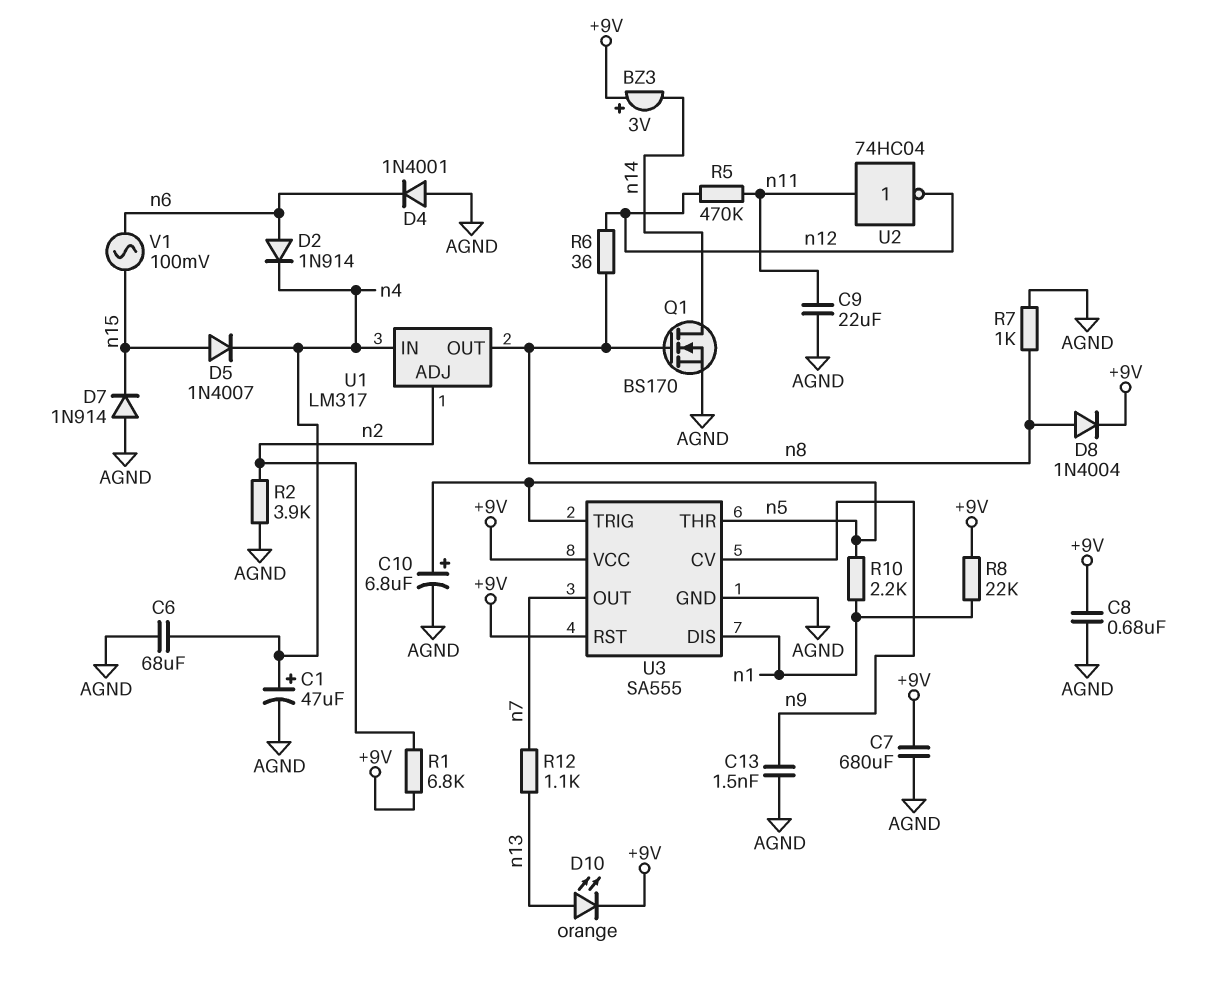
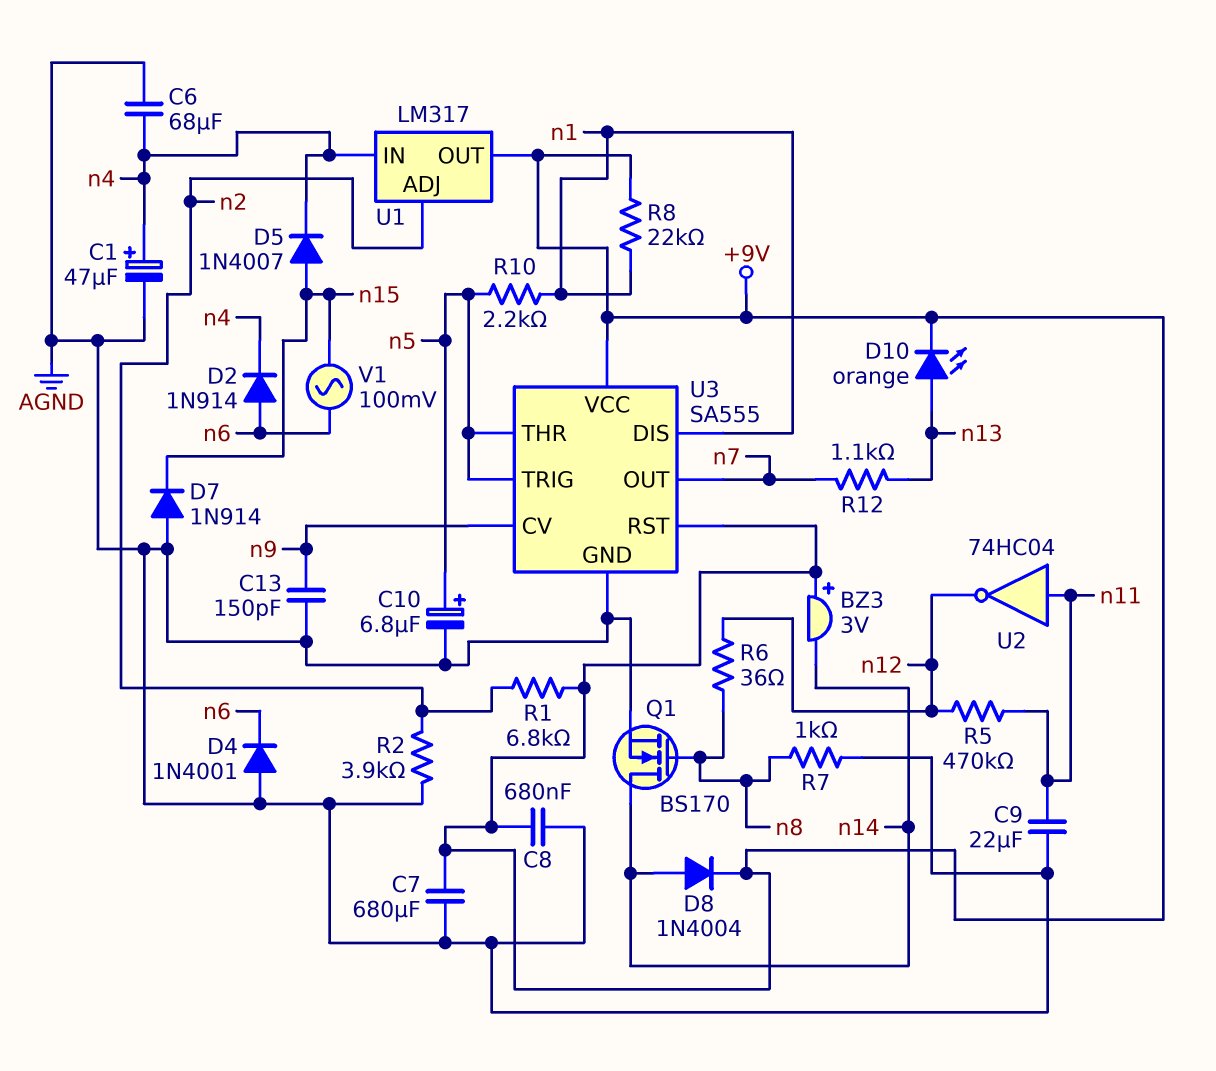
C13: 1.5nF (AGND, n9) -> 150pF (AGND, n9)
D8: diode 1N4004 (A n8, K +9V) -> diode 1N4004 (A n14, K +9V)
U1 pin OUT: n8 -> +9V

